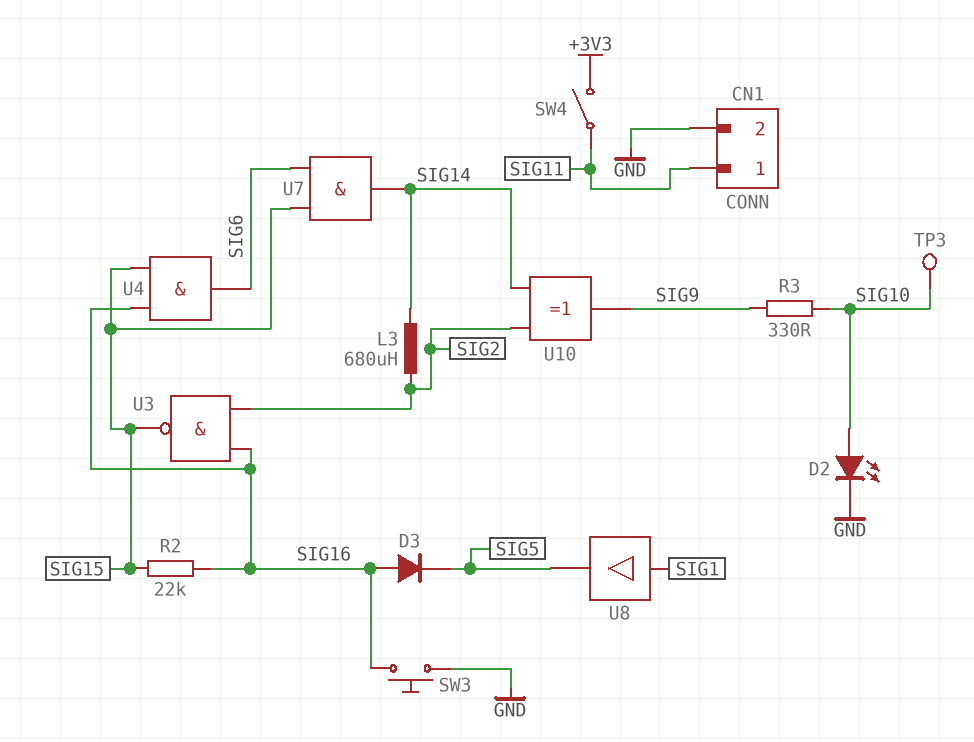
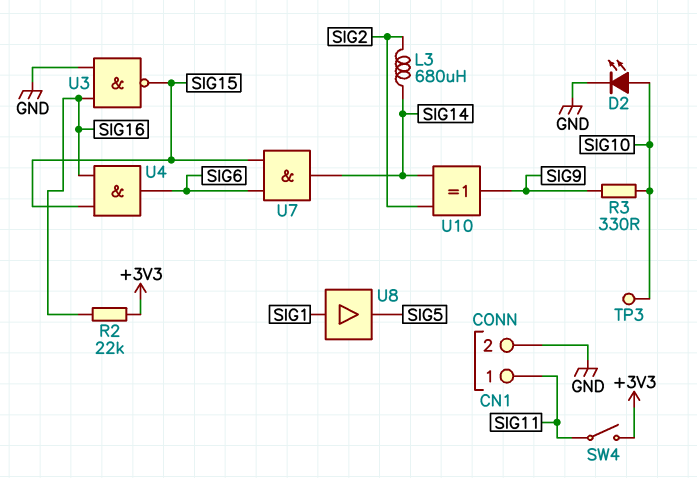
D3: diode (A SIG16, K SIG5) -> none
R2: 22k (SIG15, SIG16) -> 22k (+3V3, SIG16)
SW3: button (GND, SIG16) -> none
U3: NAND (in SIG2, in SIG16, out SIG15) -> NAND (in GND, in SIG16, out SIG15)

